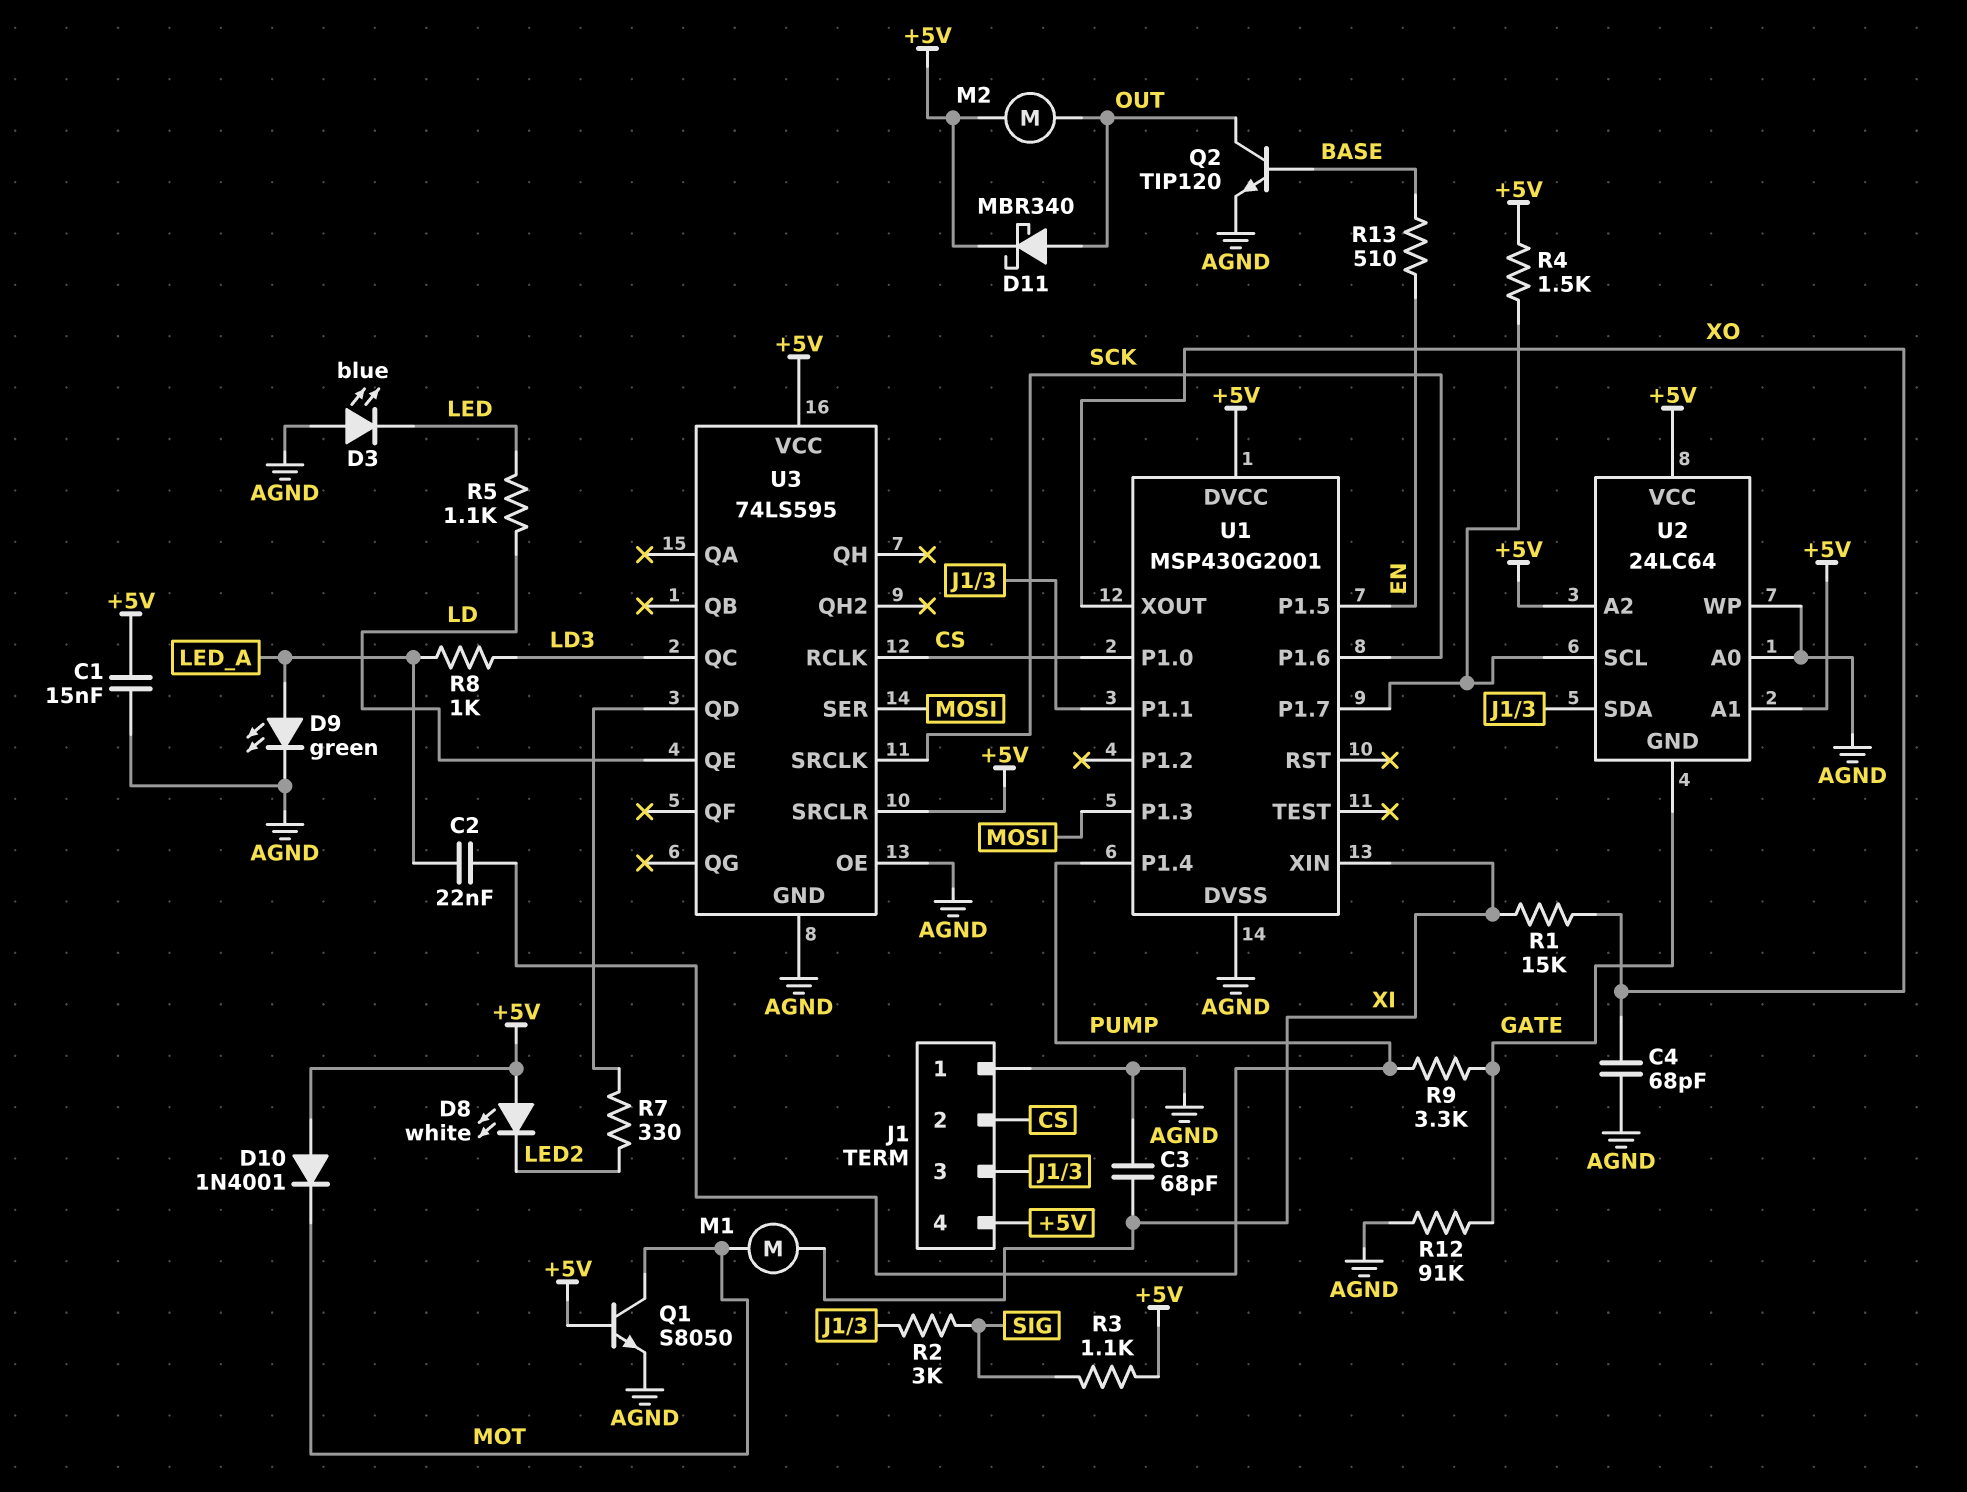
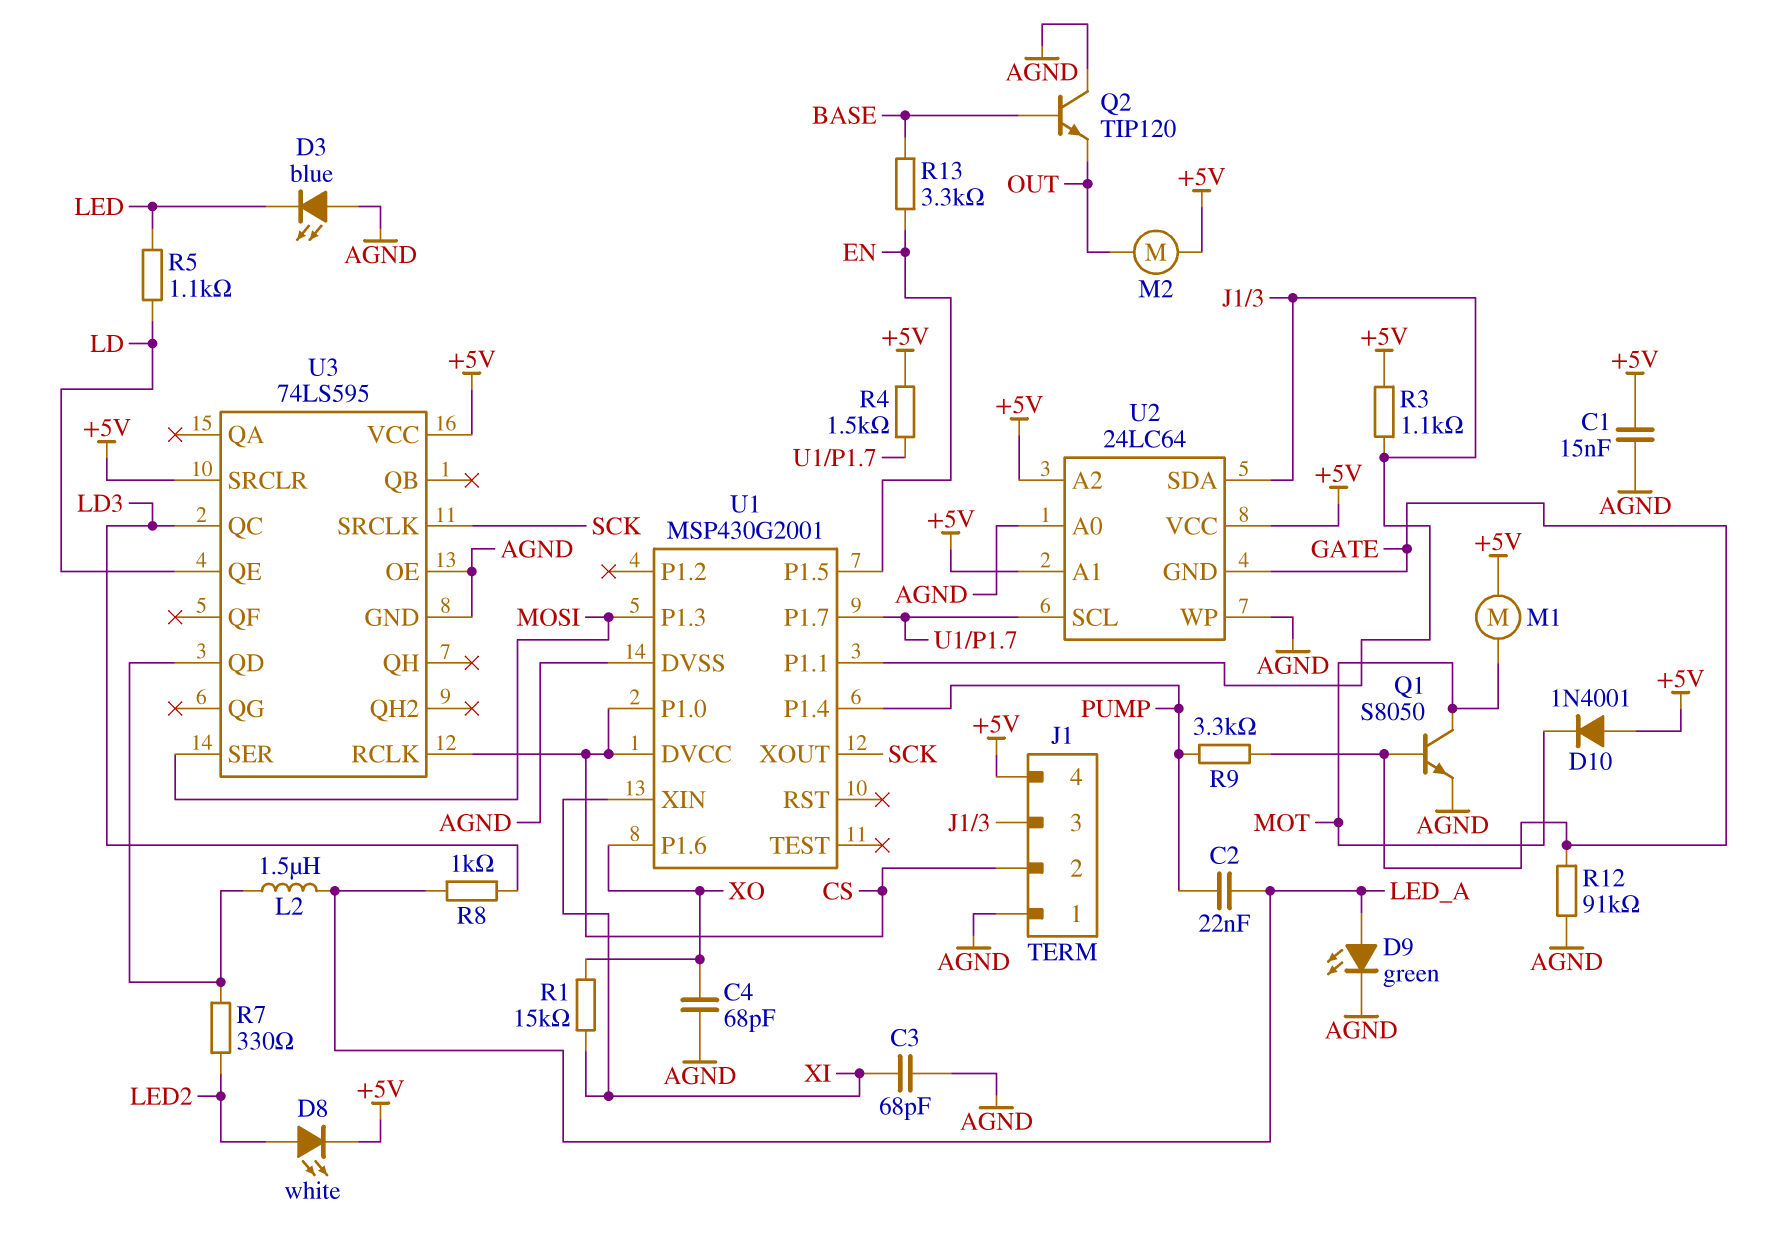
D8: LED white (A +5V, K LED2) -> LED white (A LED2, K +5V)
D11: schottky MBR340 (A OUT, K +5V) -> none
L2: none -> 1.5uH (LED_A, U3/QD)
M1: motor (MOT, XI) -> motor (+5V, MOT)
Q1: NPN S8050 (B +5V, C MOT, E AGND) -> NPN S8050 (B GATE, C MOT, E AGND)
Q2: NPN TIP120 (B BASE, C OUT, E AGND) -> NPN TIP120 (B BASE, C AGND, E OUT)
R2: 3k (J1/3, SIG) -> none
R3: 1.1k (+5V, SIG) -> 1.1k (+5V, J1/3)
R13: 510 (BASE, EN) -> 3.3k (BASE, EN)
U1 pin DVCC: +5V -> CS
U1 pin P1.6: SCK -> XO
U1 pin XOUT: XO -> SCK

